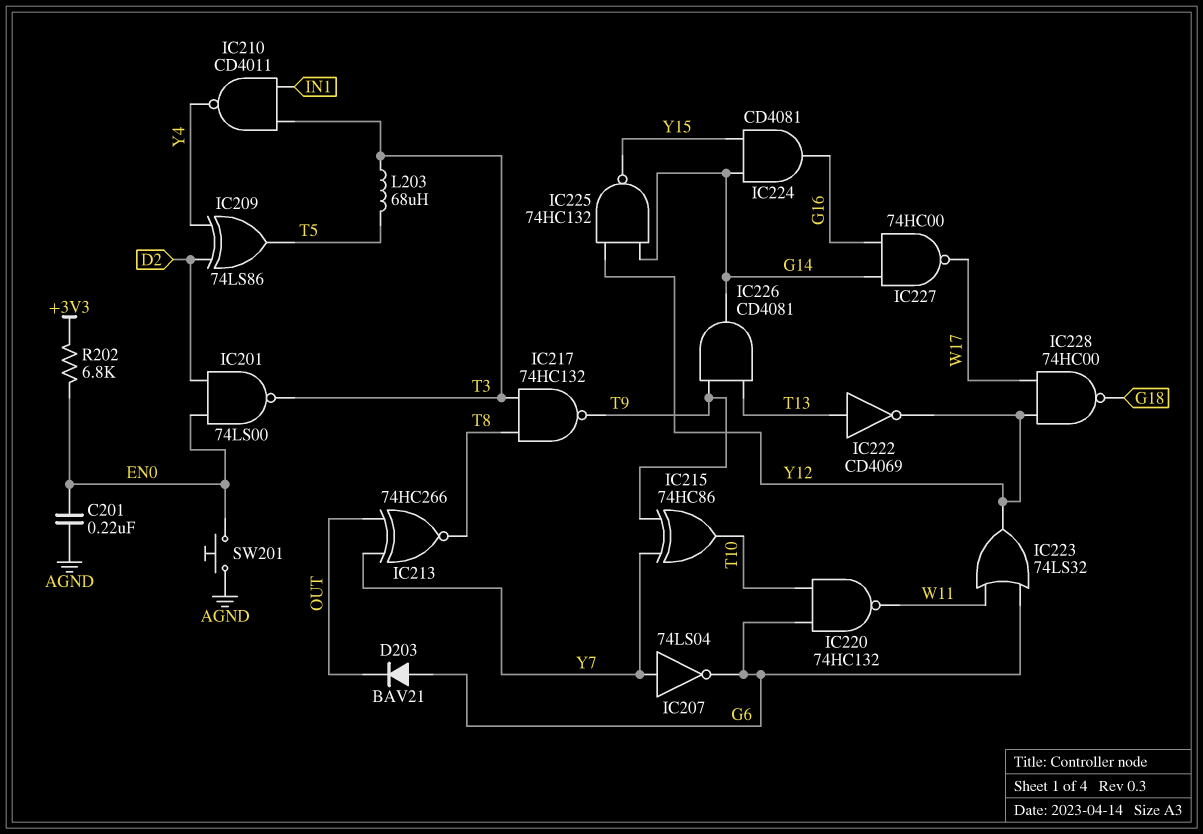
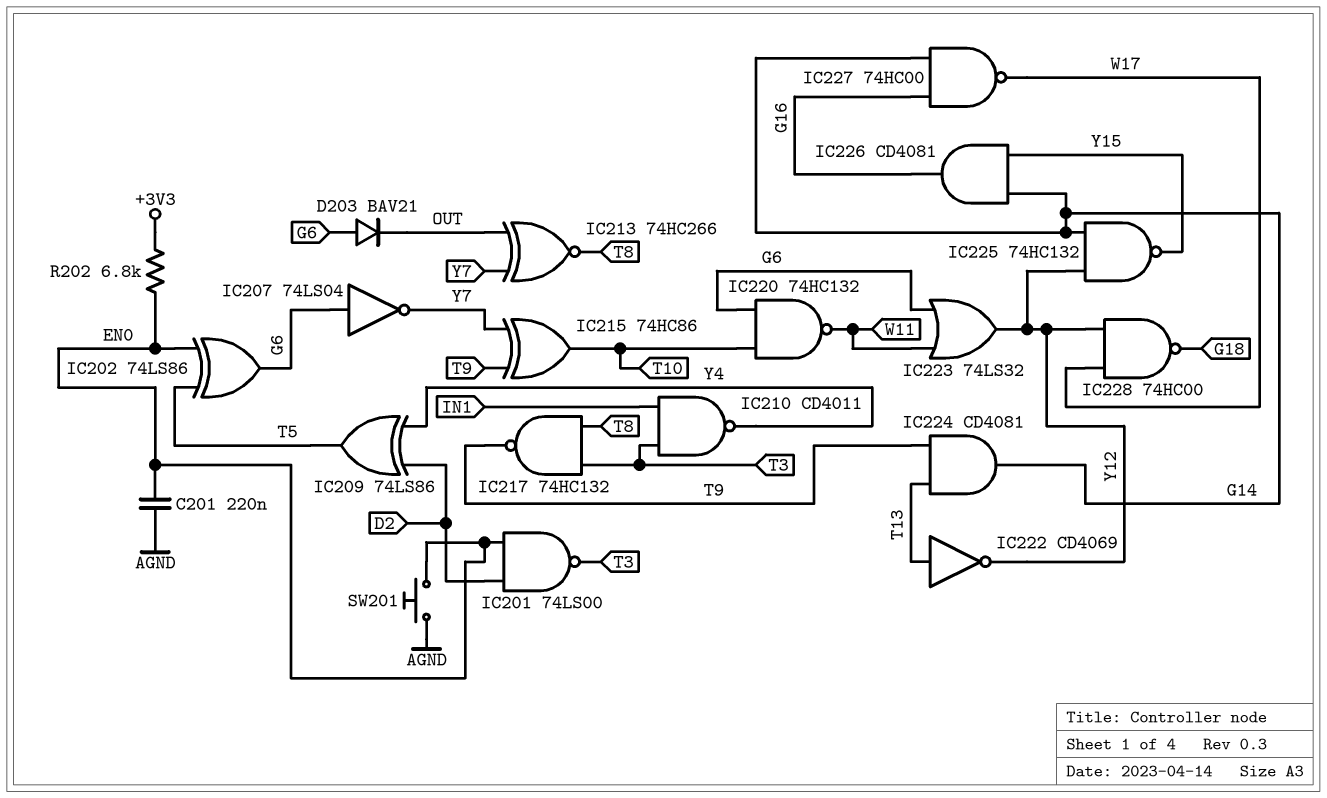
IC202: none -> XOR 74LS86 (in EN0, in T5, out G6)
IC207: NOT 74LS04 (in Y7, out G6) -> NOT 74LS04 (in G6, out Y7)
IC224: AND CD4081 (in G14, in Y15, out G16) -> AND CD4081 (in T9, in T13, out G14)
IC226: AND CD4081 (in T9, in T13, out G14) -> AND CD4081 (in G14, in Y15, out G16)
L203: 68uH (T3, T5) -> none

